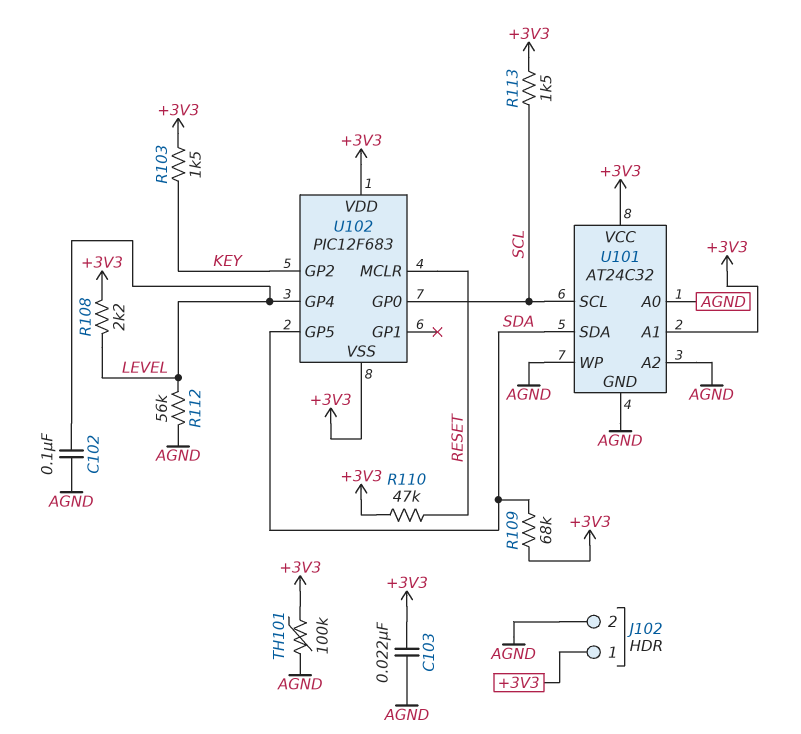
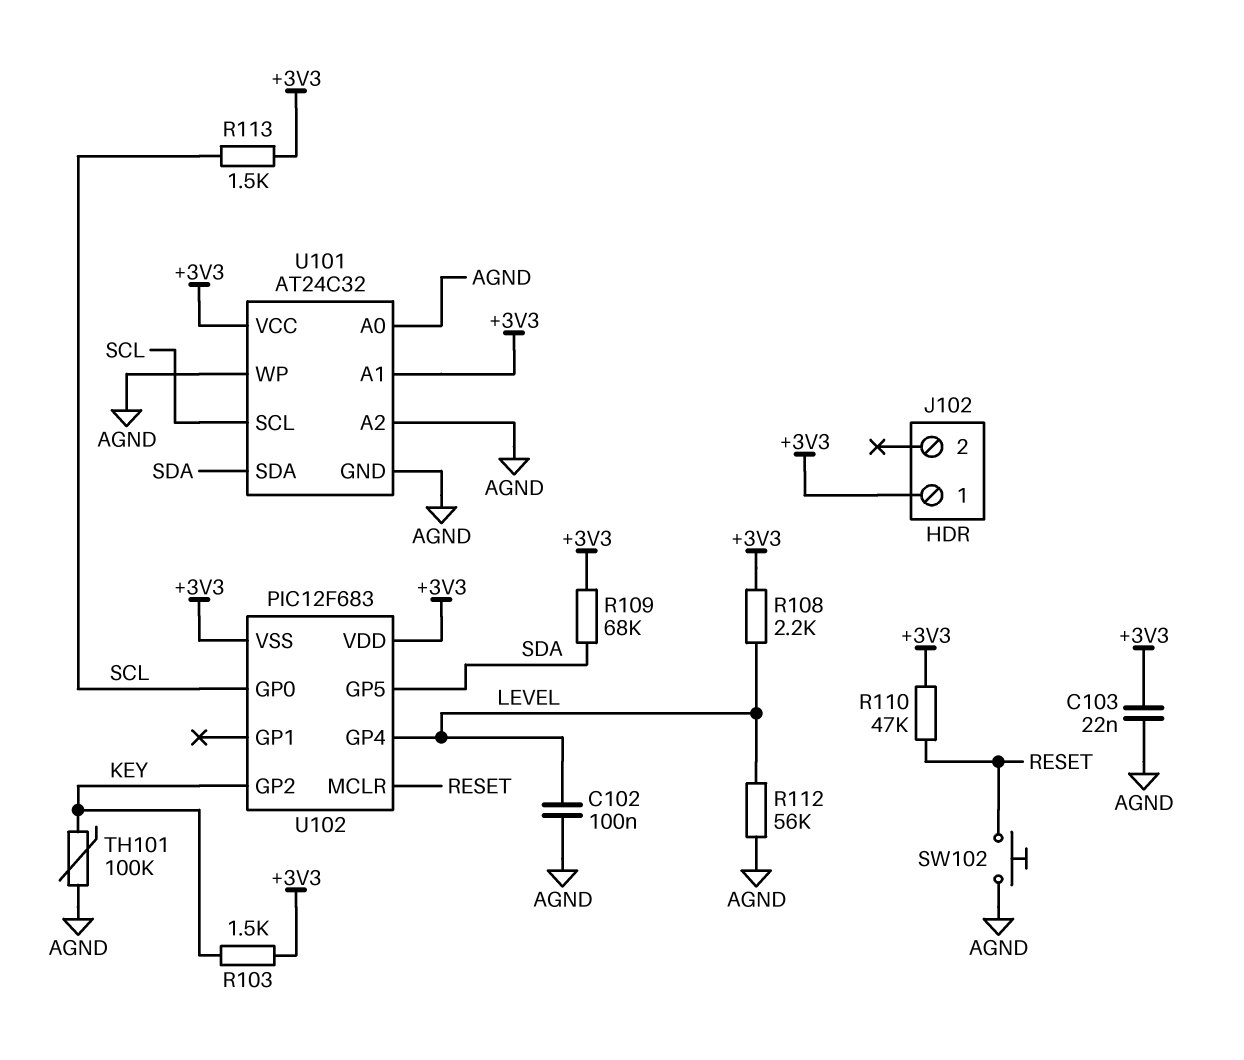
J102 pin 2: AGND -> none
SW102: none -> button (AGND, RESET)
TH101: 100k (+3V3, AGND) -> 100k (AGND, KEY)

